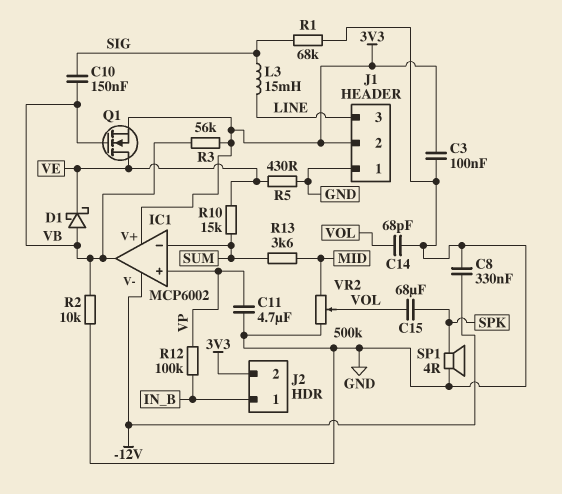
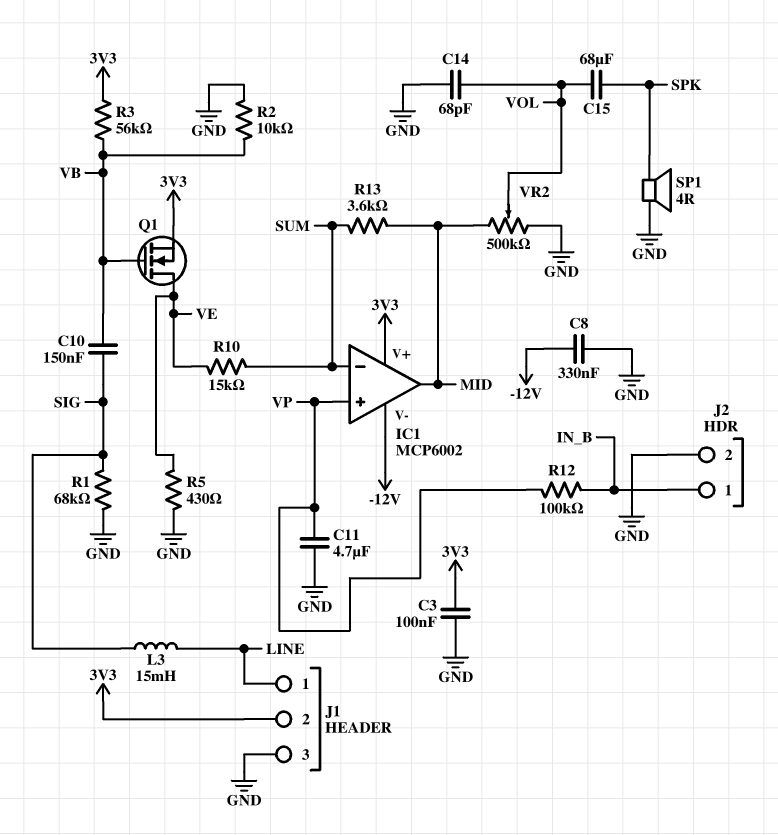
D1: schottky (A VB, K VE) -> none
IC1 pin out: VB -> MID
J1 pin 1: GND -> LINE
J1 pin 3: LINE -> GND
J2 pin 2: 3V3 -> GND

